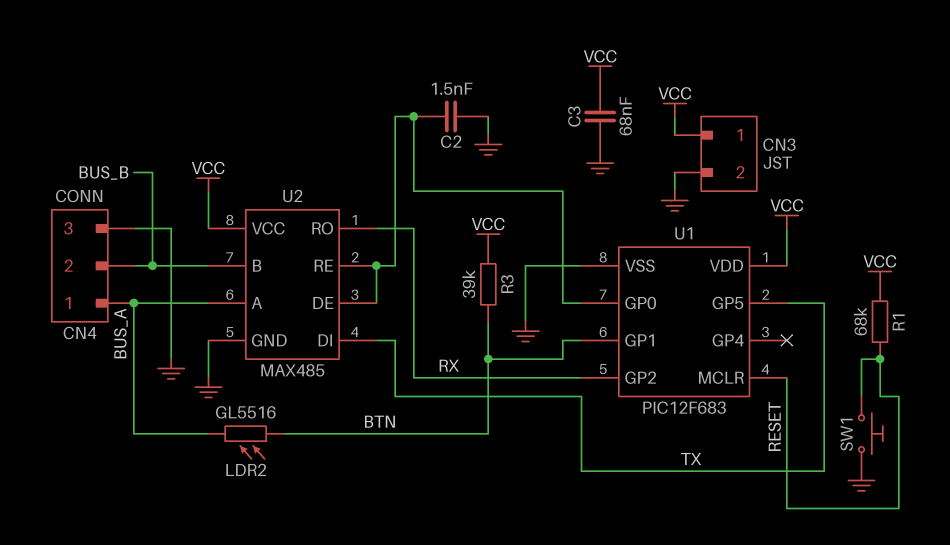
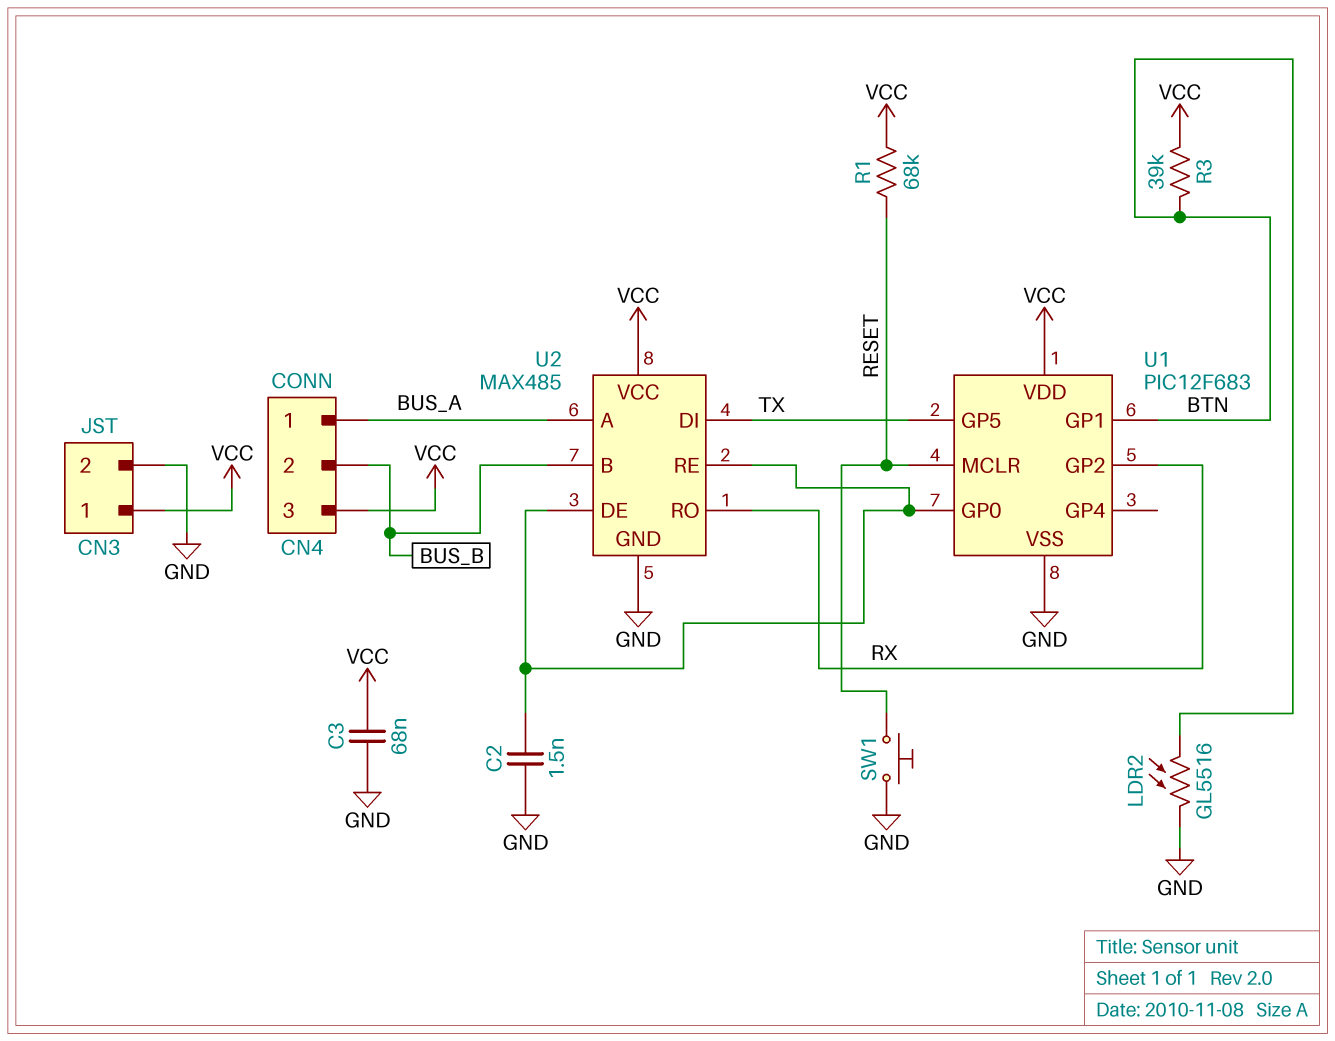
CN4 pin 3: GND -> VCC
LDR2: GL5516 (BTN, BUS_A) -> GL5516 (BTN, GND)

